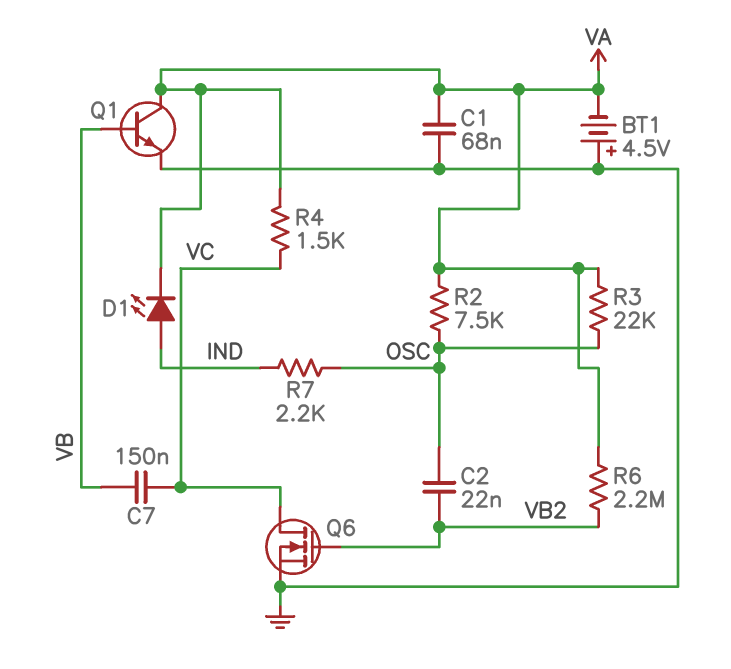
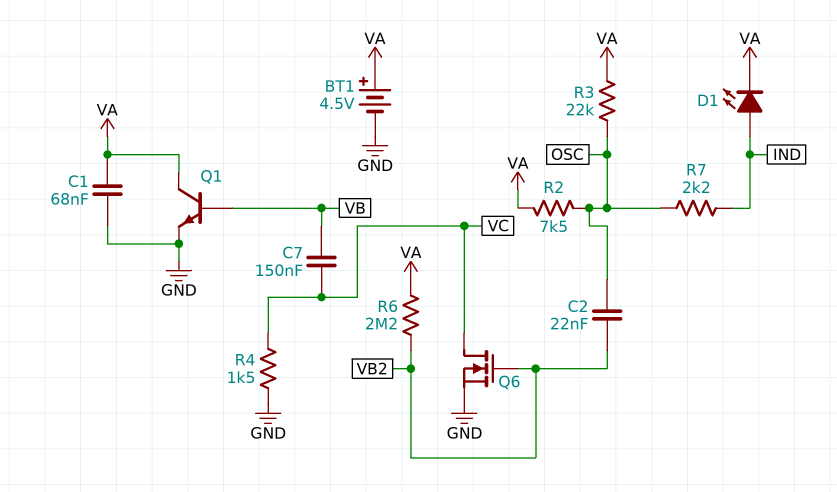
BT1: 4.5V (plus GND, minus VA) -> 4.5V (plus VA, minus GND)
R4: 1.5k (VA, VC) -> 1.5k (GND, VC)

